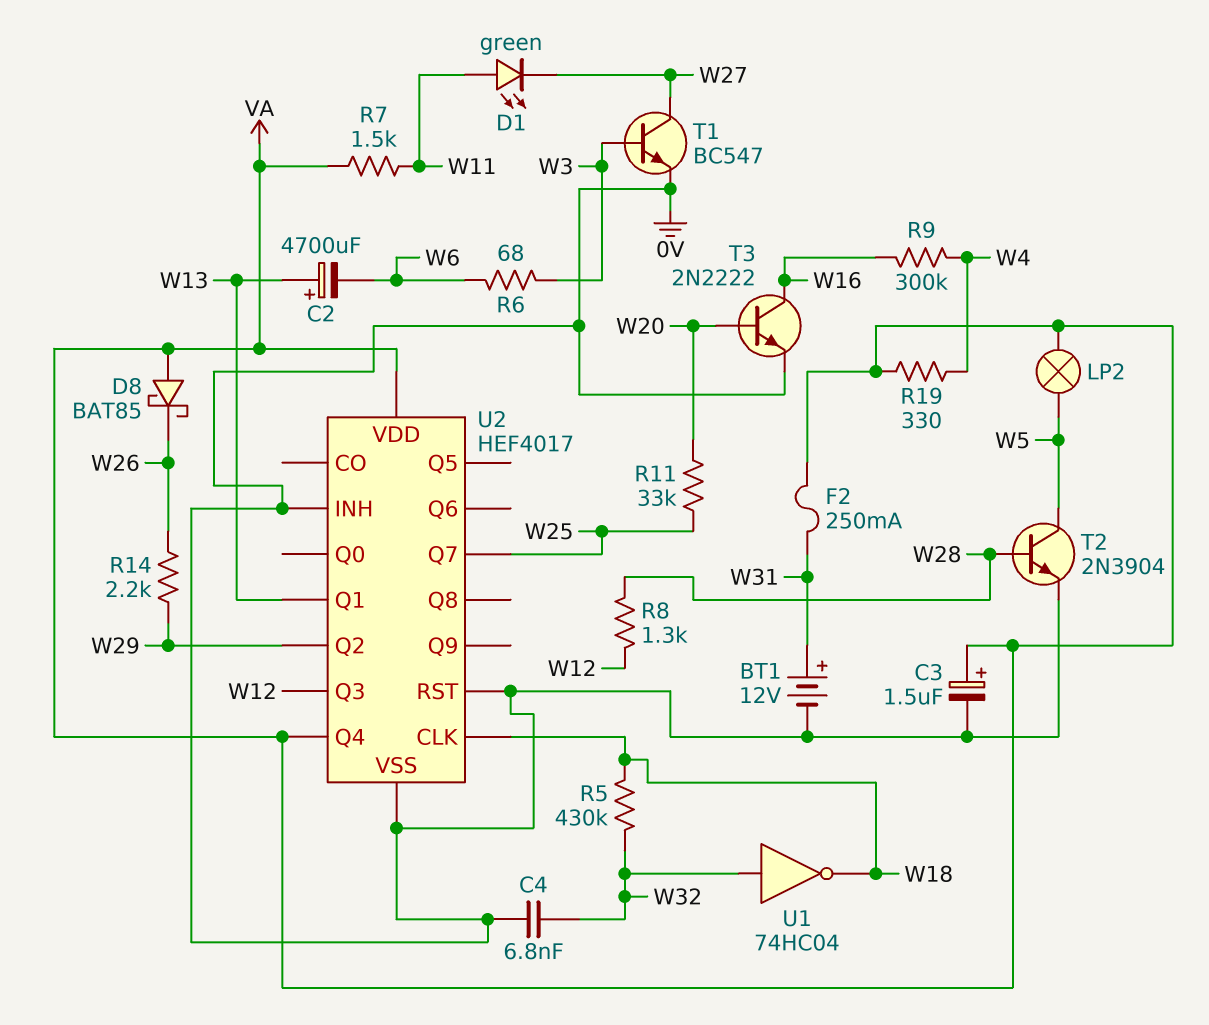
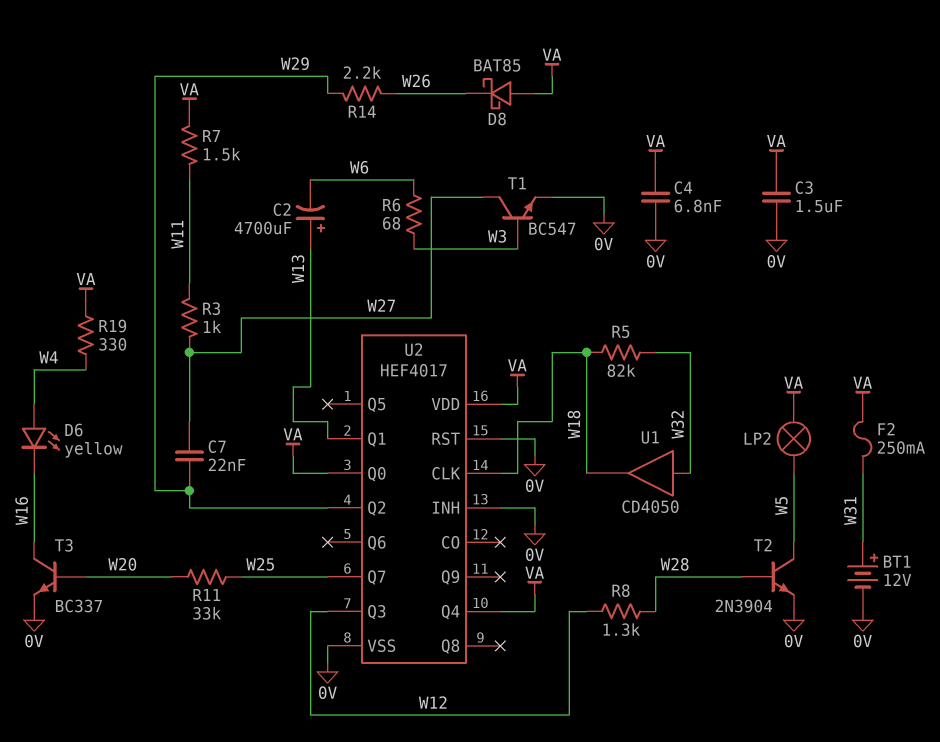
C3: 1.5uF (plus VA, minus 0V) -> 1.5uF (0V, VA)
C4: 6.8nF (0V, W32) -> 6.8nF (0V, VA)
C7: none -> 22nF (W27, W29)
D1: LED green (A W11, K W27) -> none
D6: none -> LED yellow (A W4, K W16)
R3: none -> 1k (W11, W27)
R5: 430k (W18, W32) -> 82k (W18, W32)
R9: 300k (W4, W16) -> none
T3: NPN 2N2222 (B W20, C W16, E 0V) -> NPN BC337 (B W20, C W16, E 0V)
U1: NOT 74HC04 (in W32, out W18) -> buffer CD4050 (in W32, out W18)
U2 pin Q0: none -> VA

